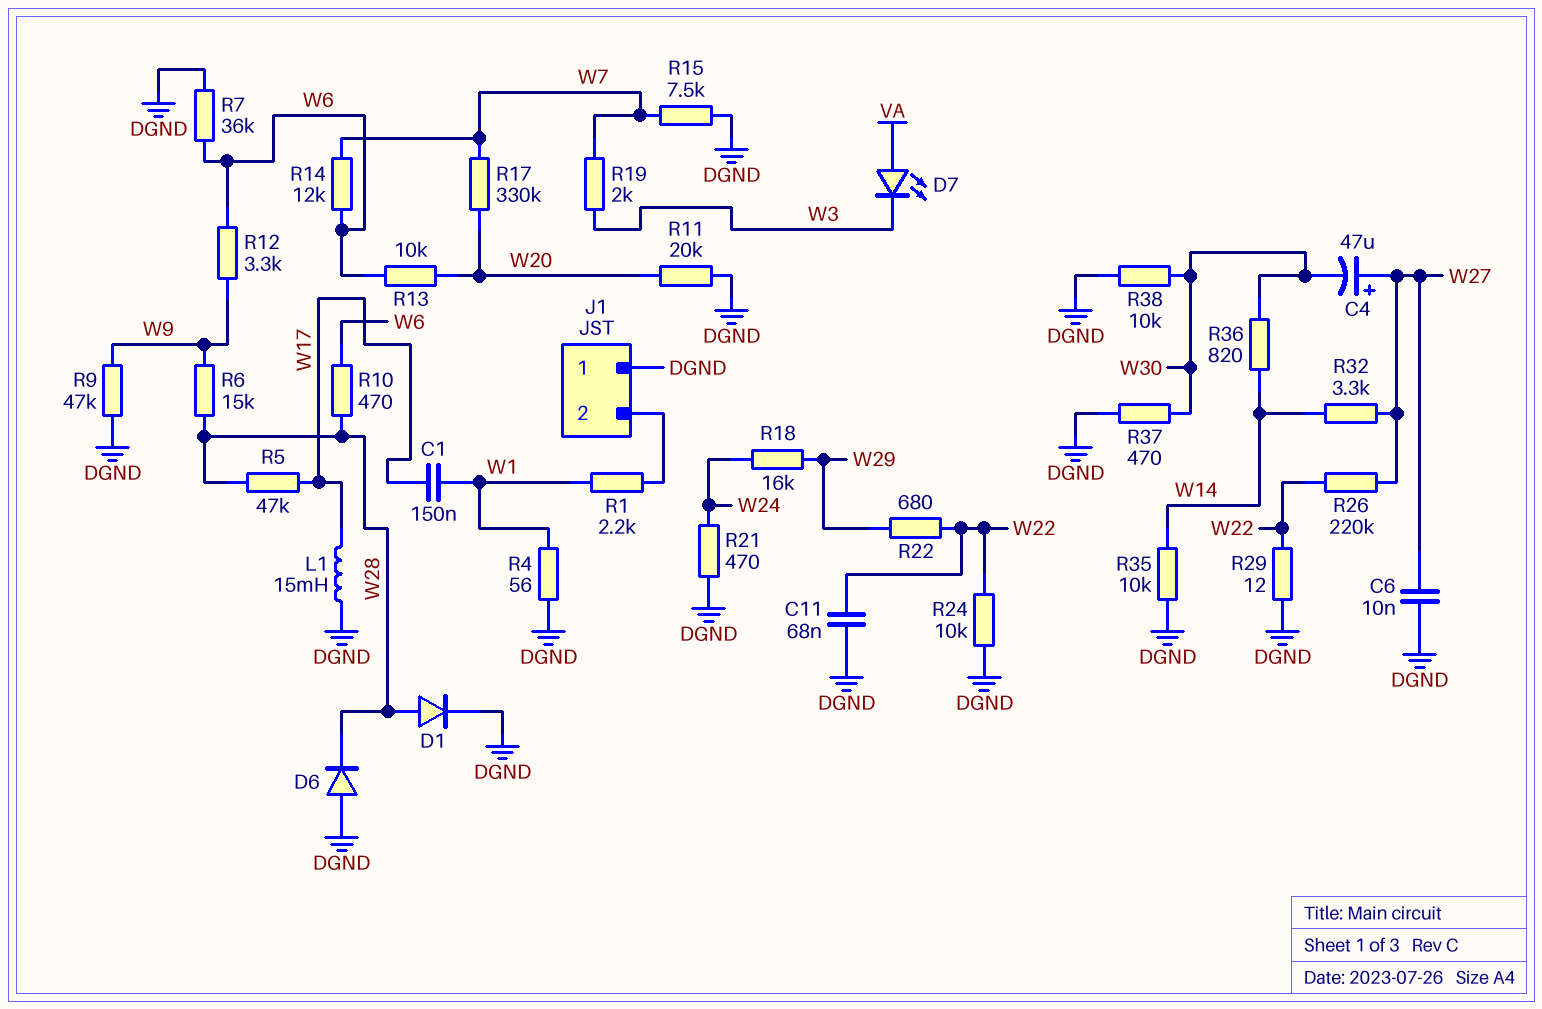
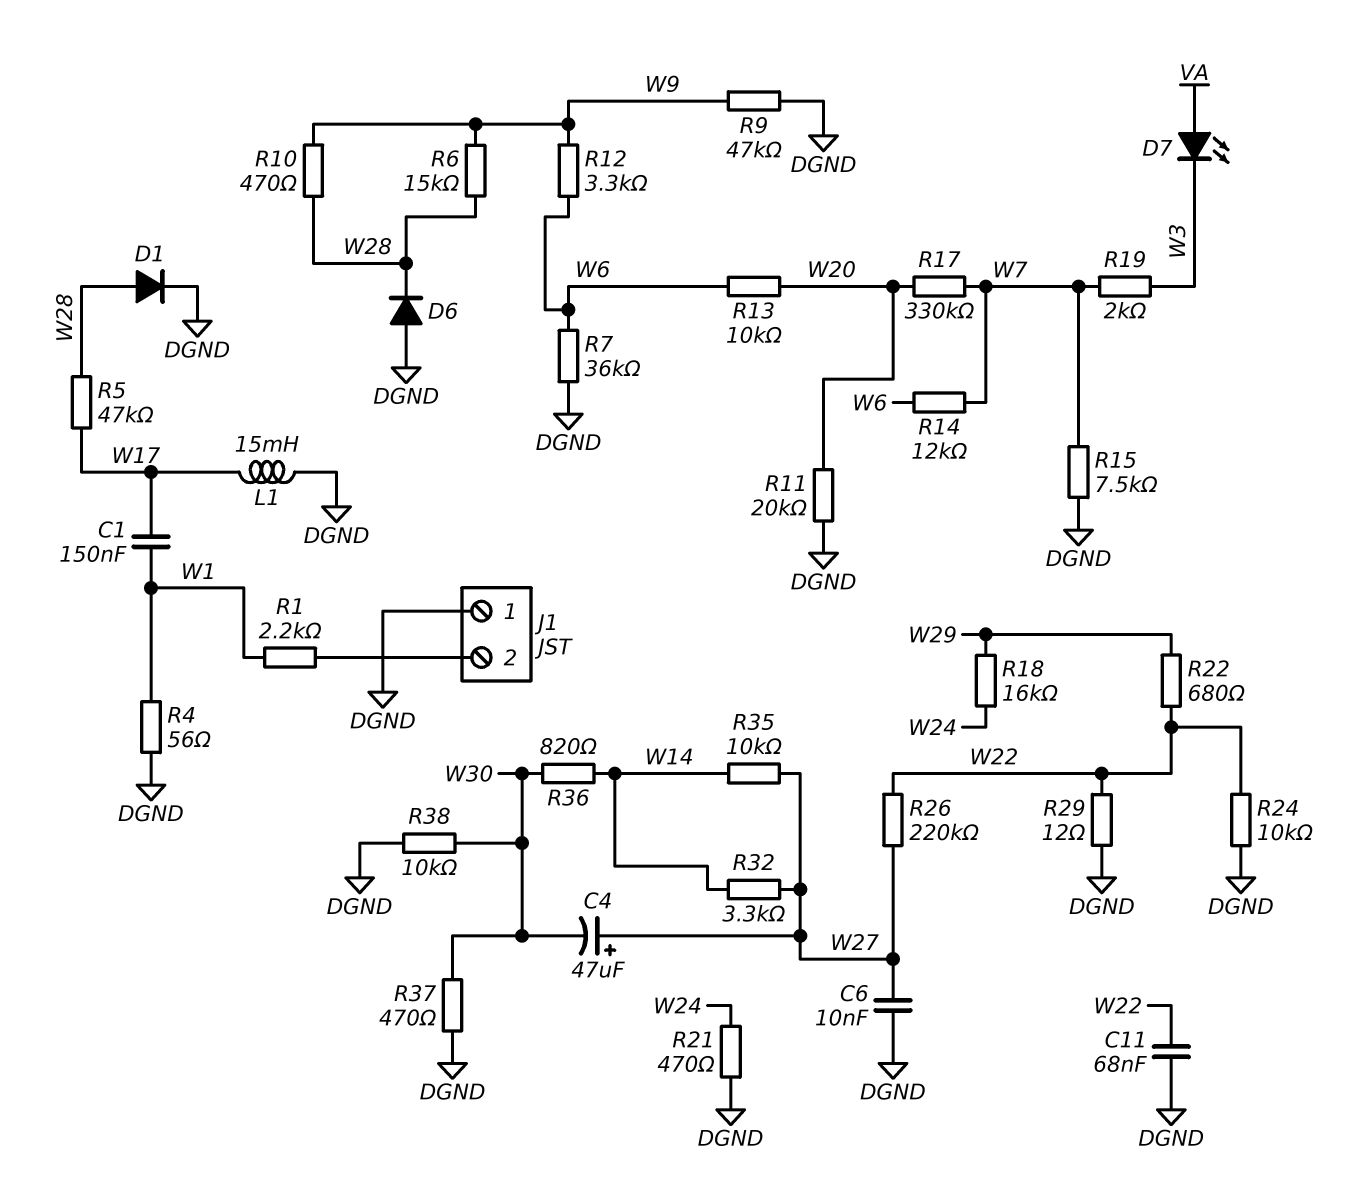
R10: 470 (W6, W28) -> 470 (W9, W28)
R35: 10k (DGND, W14) -> 10k (W14, W27)

